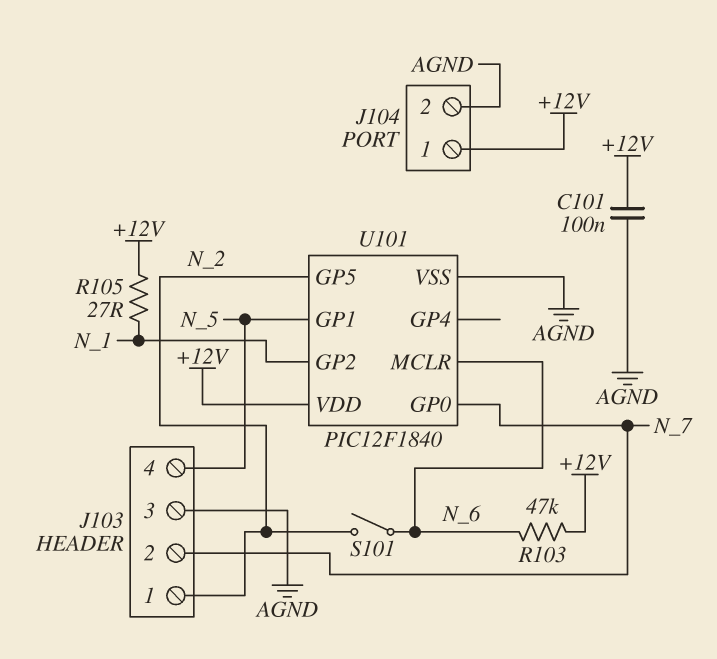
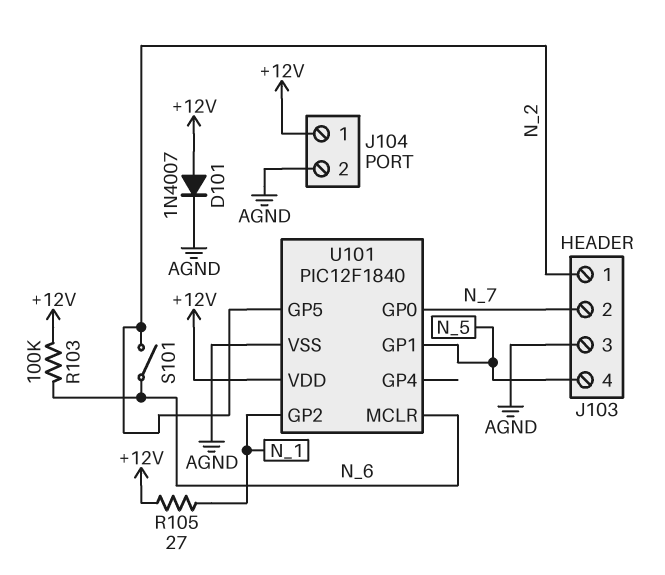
C101: 100nF (+12V, AGND) -> none
D101: none -> diode 1N4007 (A +12V, K AGND)
R103: 47k (+12V, N_6) -> 100k (+12V, N_6)

